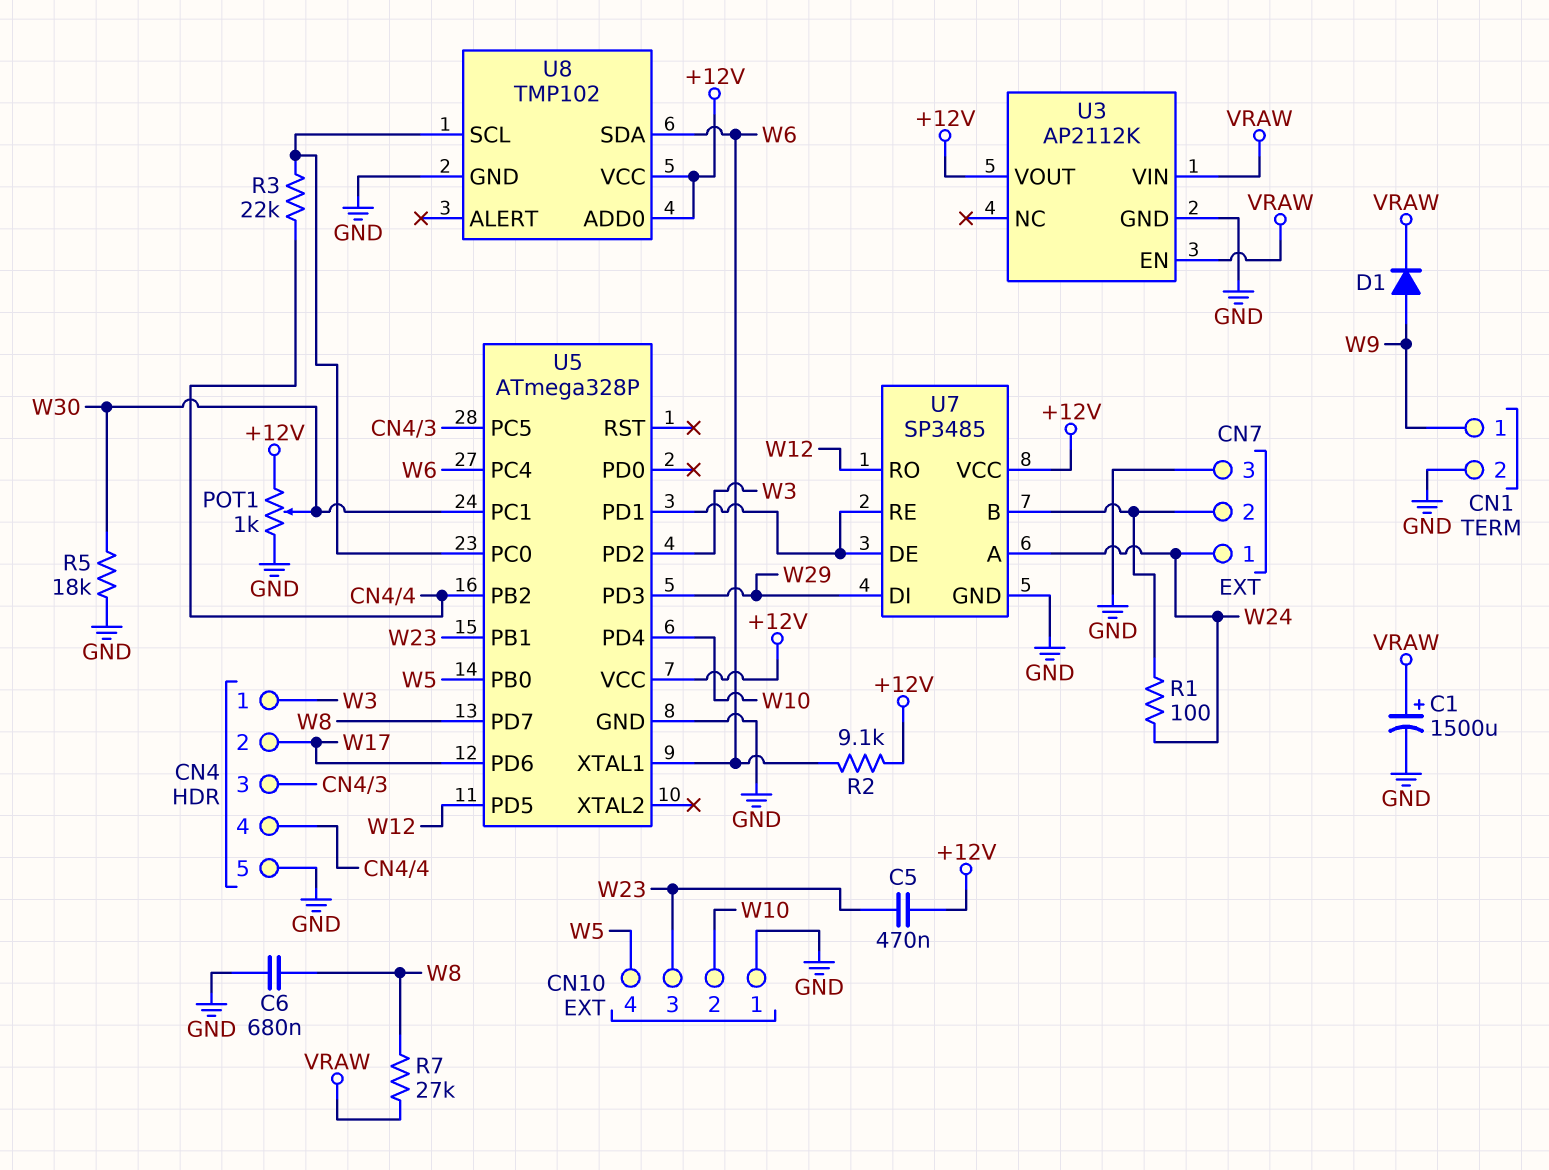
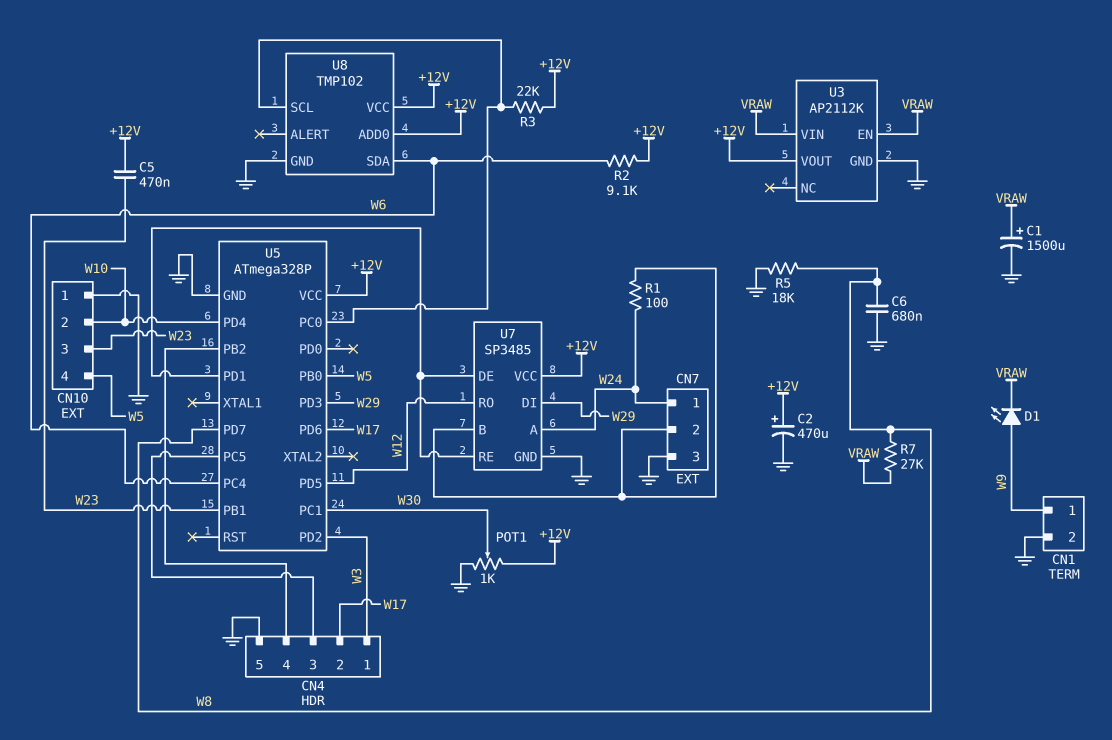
C2: none -> 470uF (plus +12V, minus GND)
D1: diode (A W9, K VRAW) -> LED (A W9, K VRAW)
R3: 22k (CN4/4, U5/PC0) -> 22k (+12V, U5/PC0)
R5: 18k (GND, W30) -> 18k (GND, W8)
U5 pin XTAL1: W6 -> none

